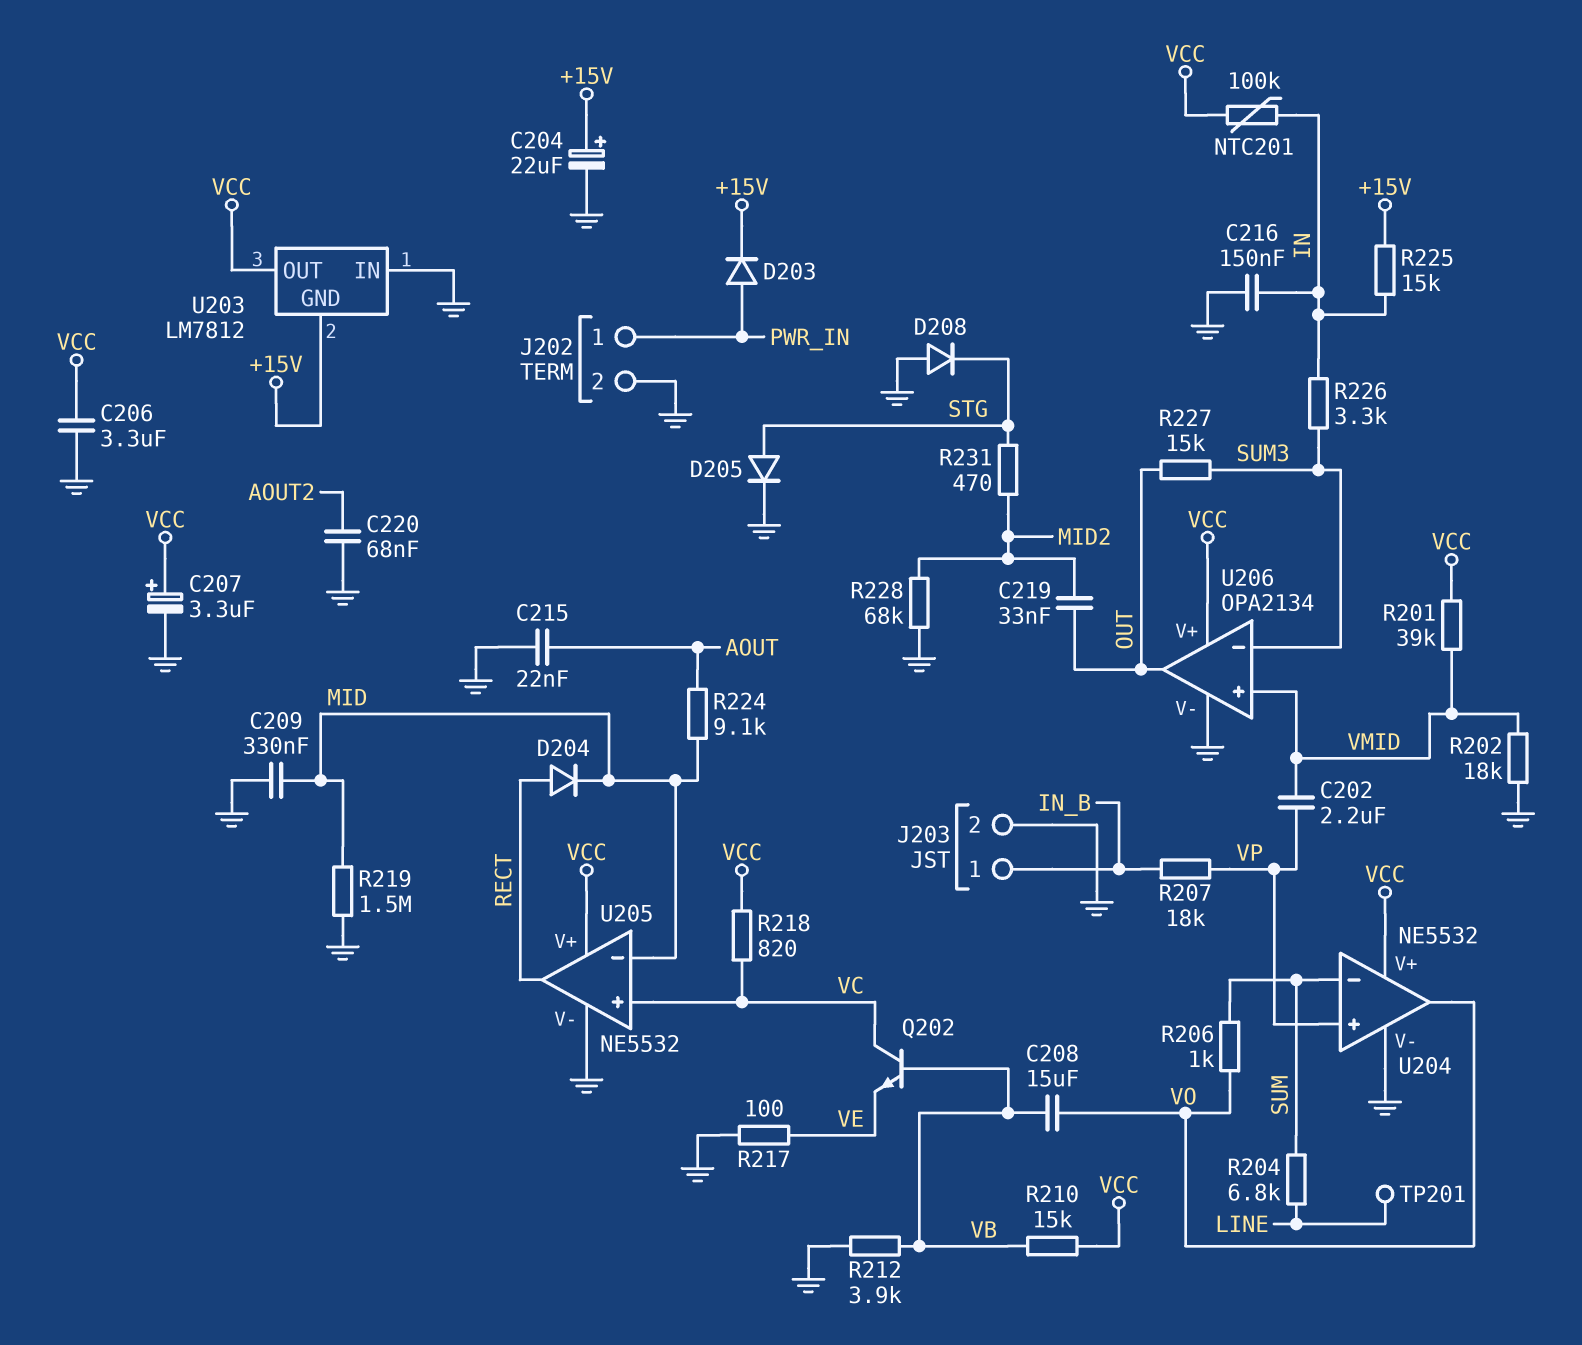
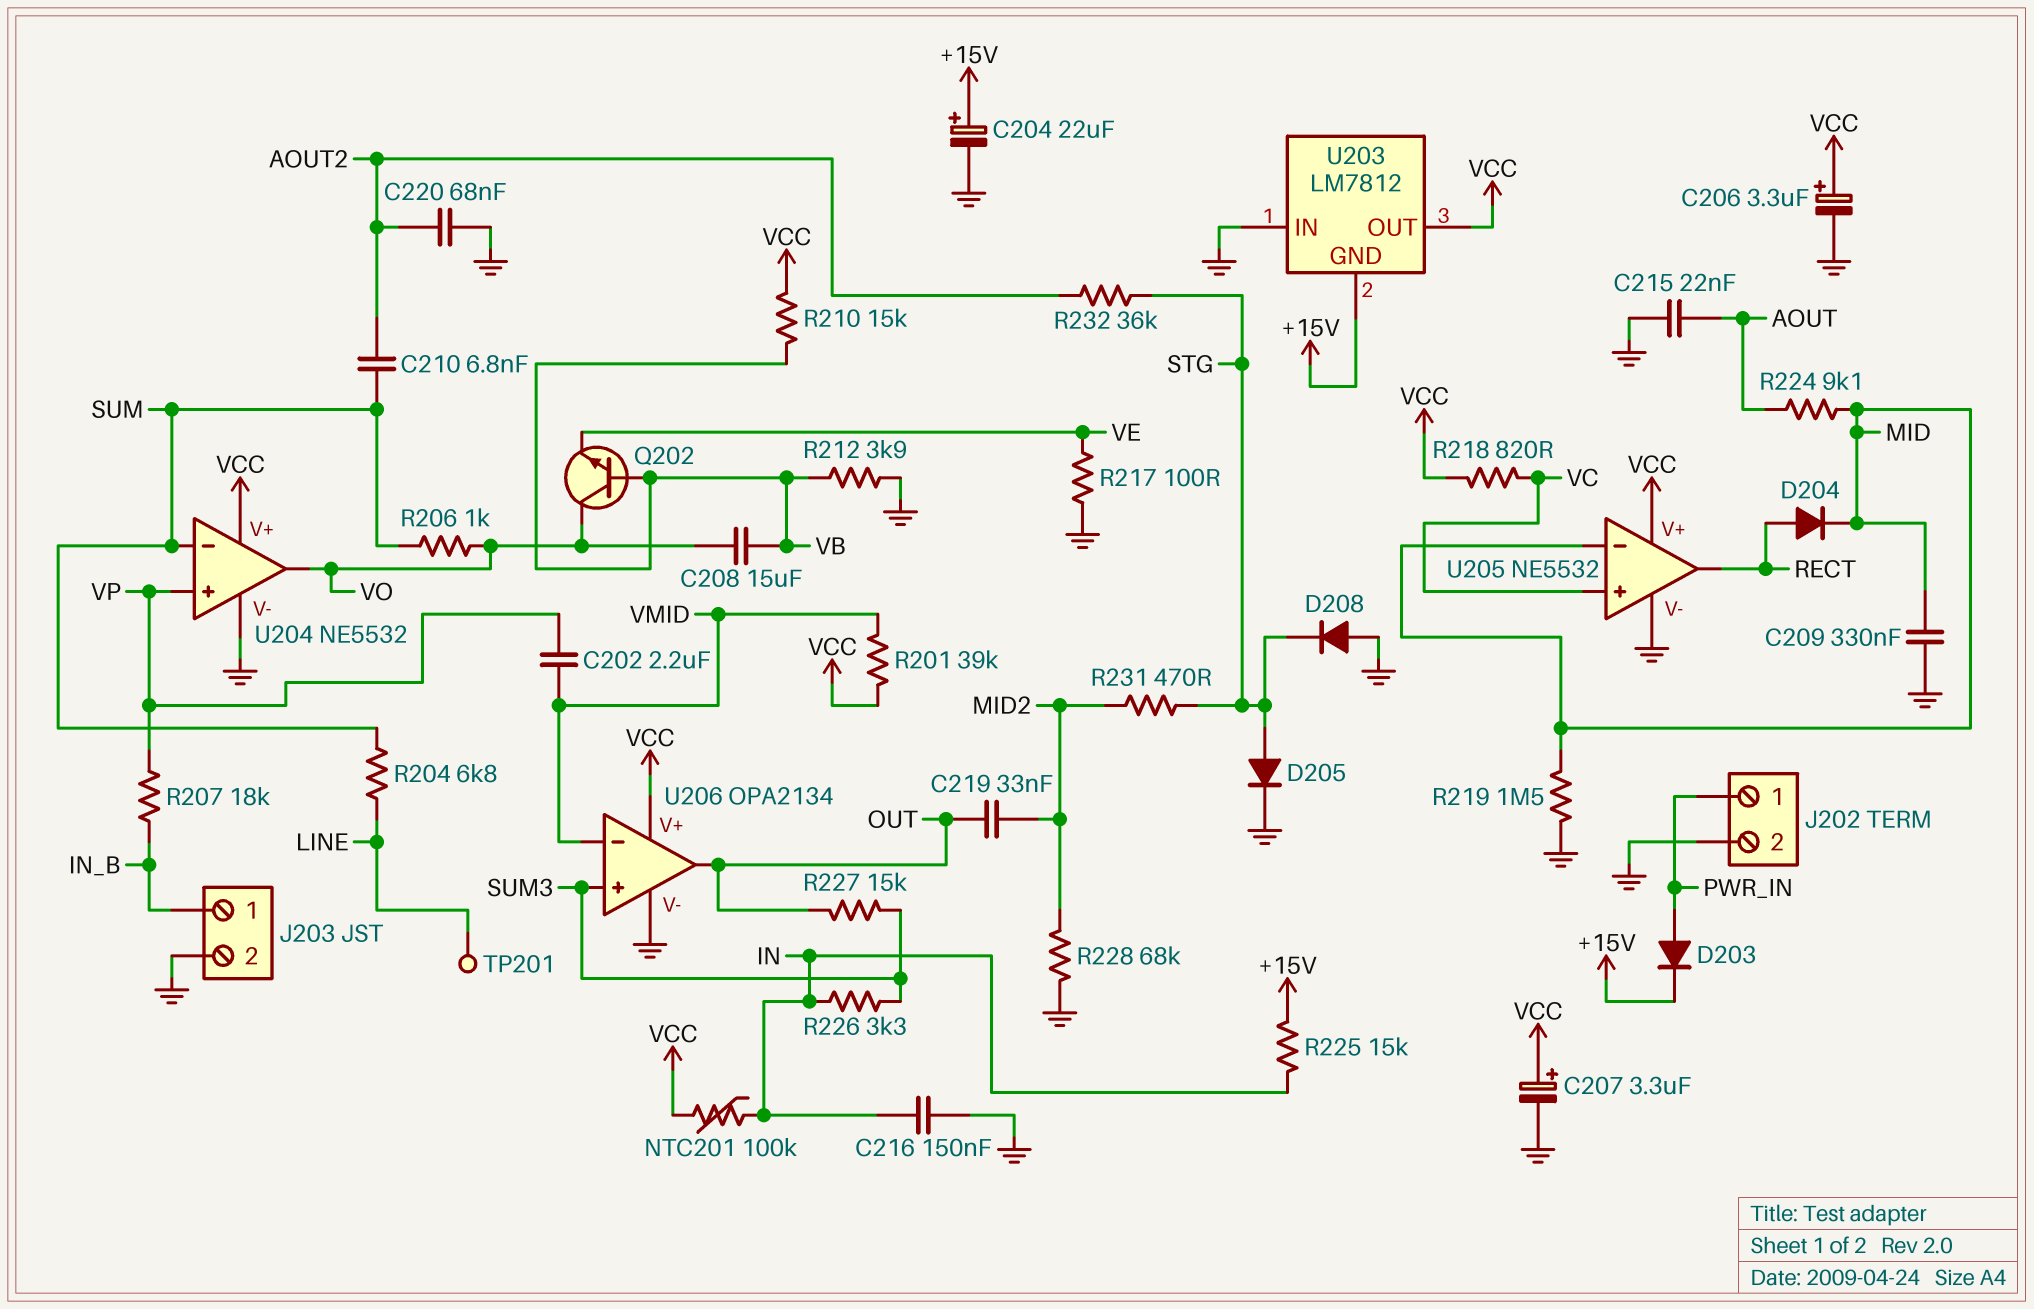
C206: 3.3uF (GND, VCC) -> 3.3uF (plus VCC, minus GND)
C210: none -> 6.8nF (AOUT2, SUM)
Q202: NPN (B VB, C VC, E VE) -> NPN (B VB, C VO, E VE)
R202: 18k (GND, VMID) -> none
R232: none -> 36k (AOUT2, STG)
U206 pin in+: VMID -> SUM3
U206 pin in-: SUM3 -> VMID

